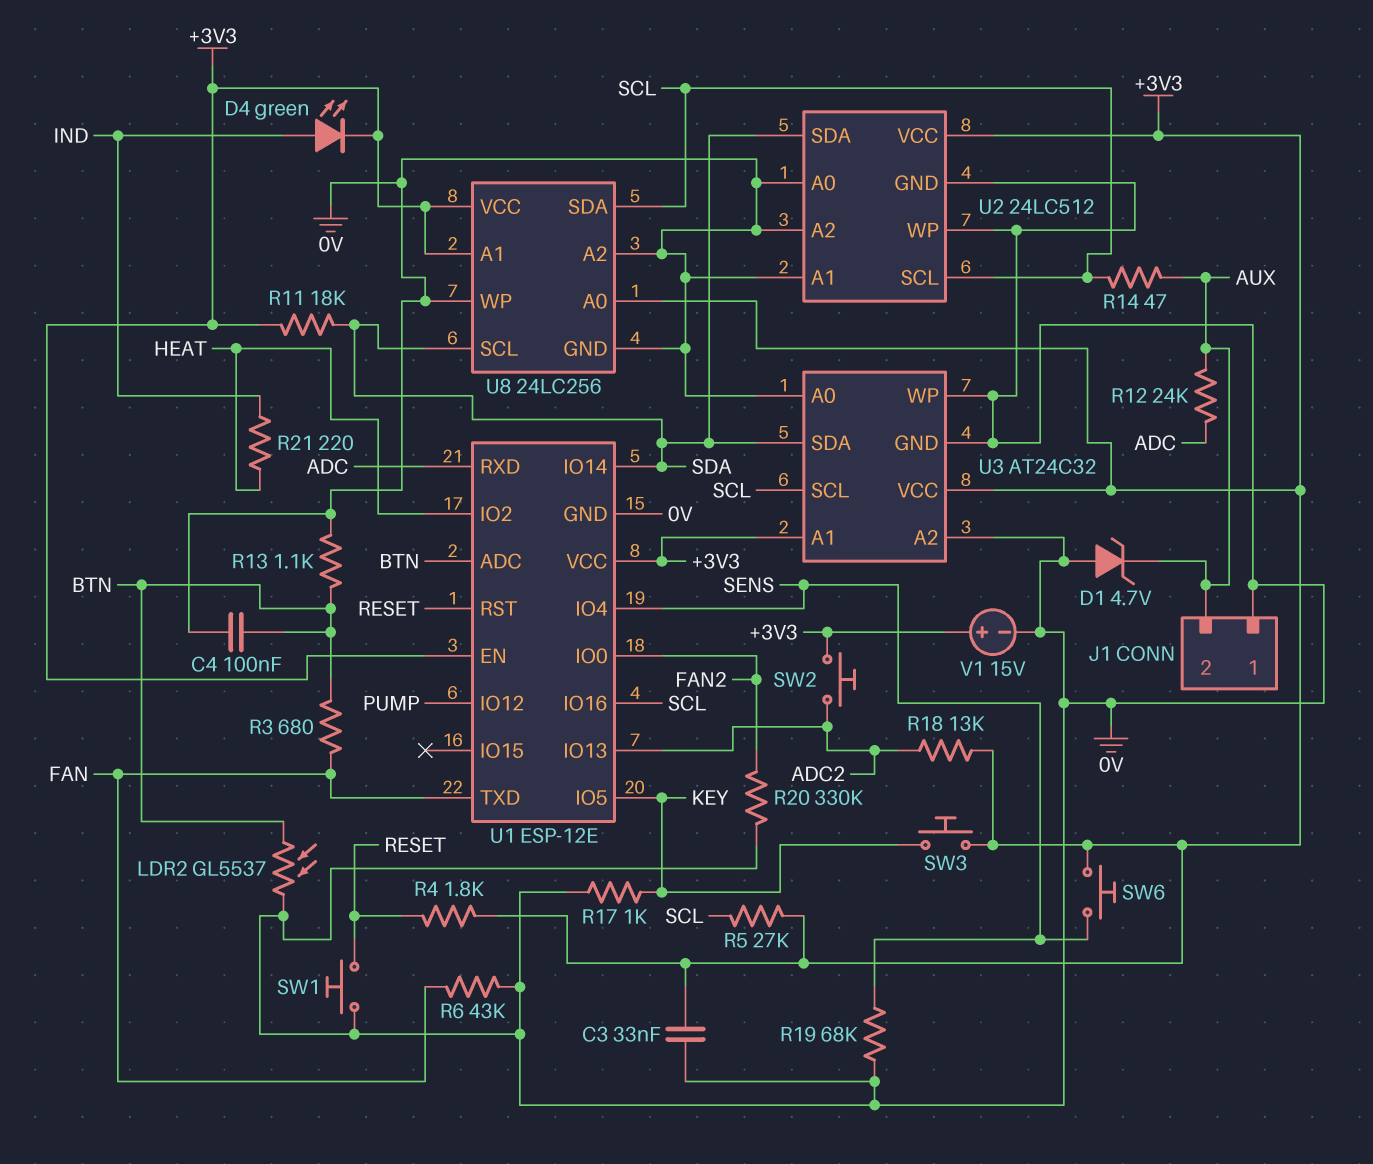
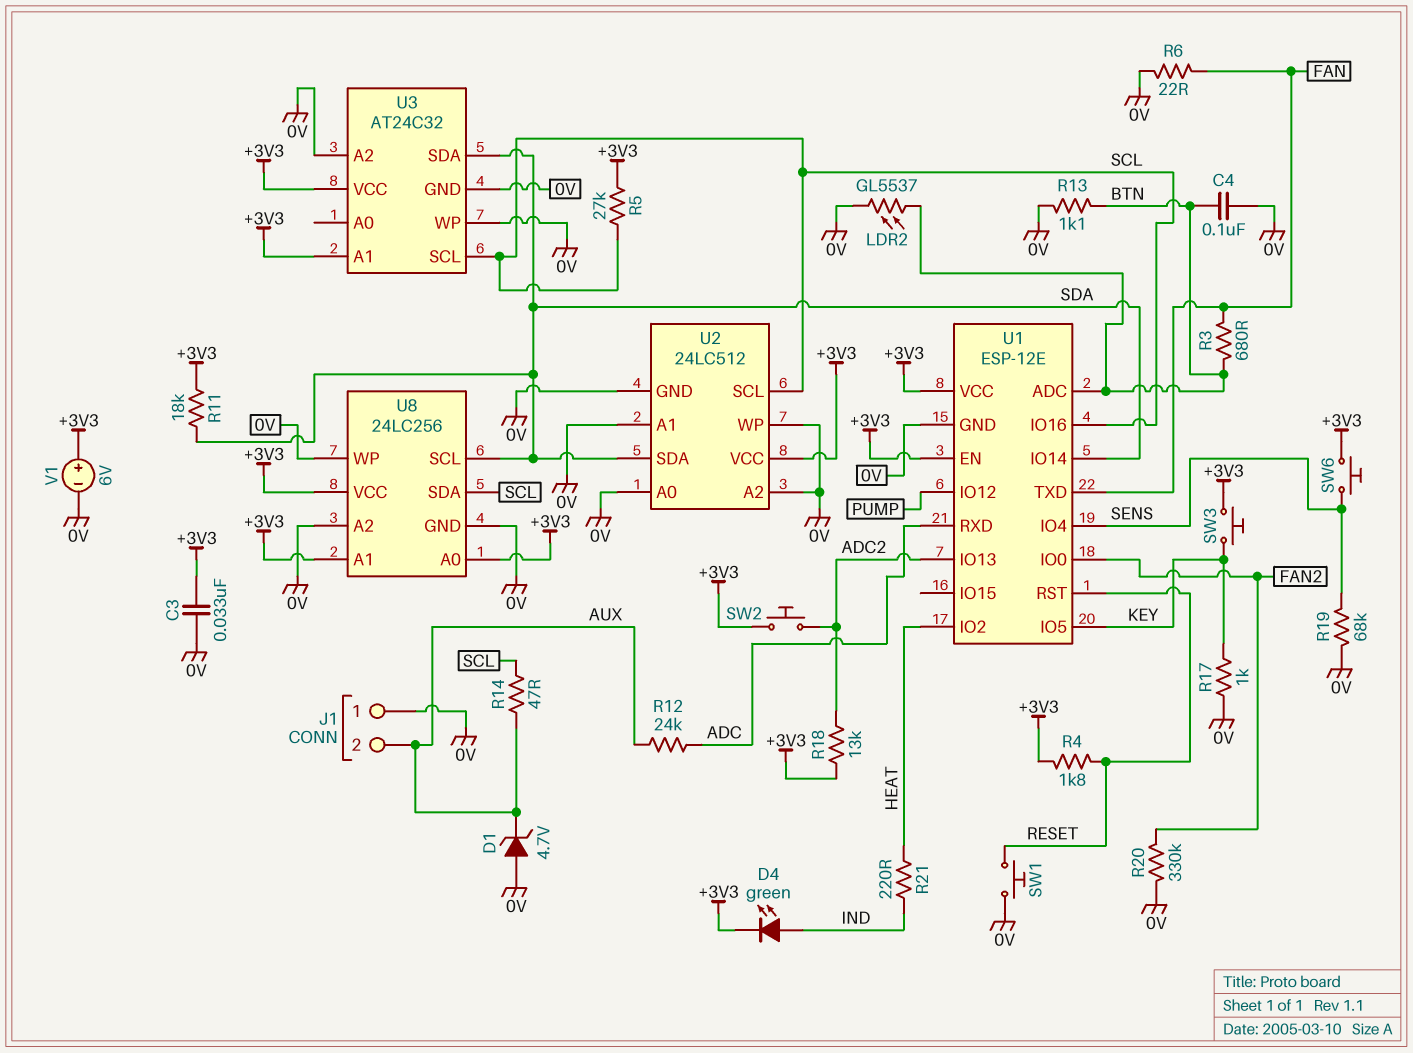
R6: 43k (0V, FAN) -> 22 (0V, FAN)
U3 pin A0: 0V -> none
V1: 15V (plus +3V3, minus 0V) -> 6V (plus +3V3, minus 0V)

